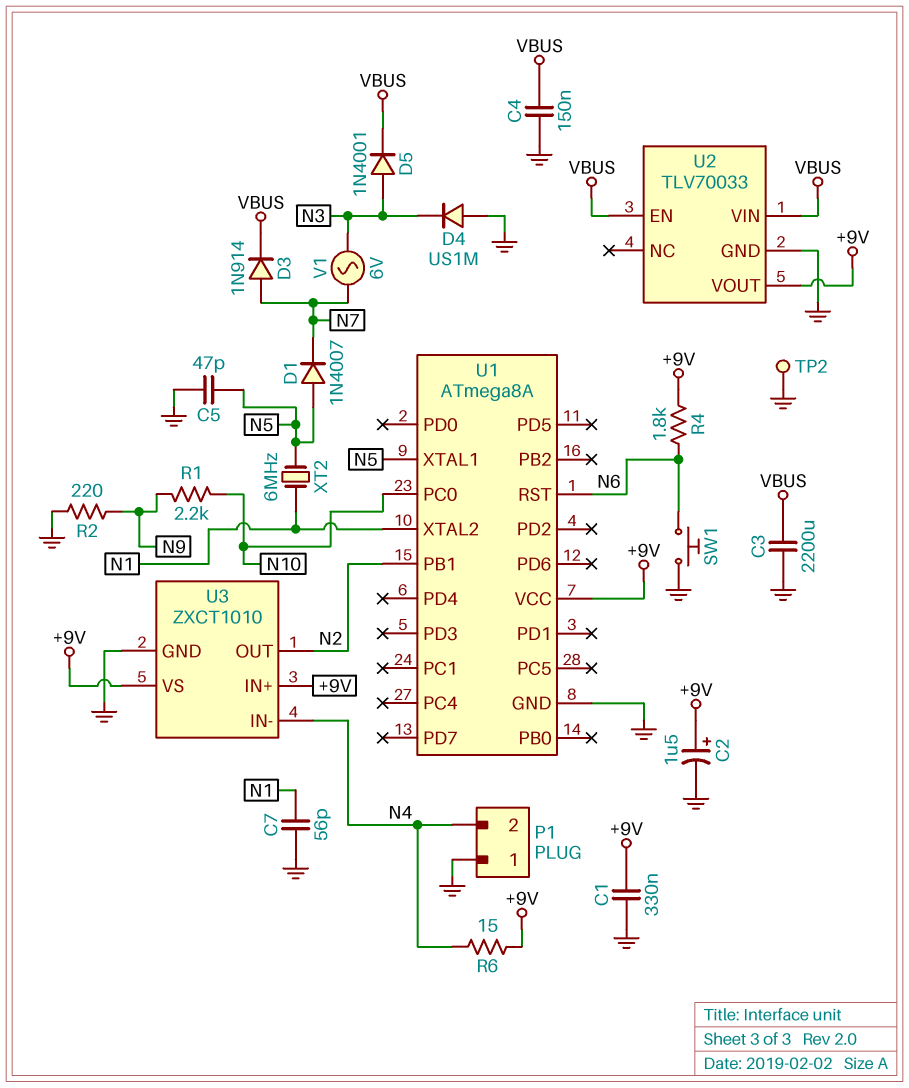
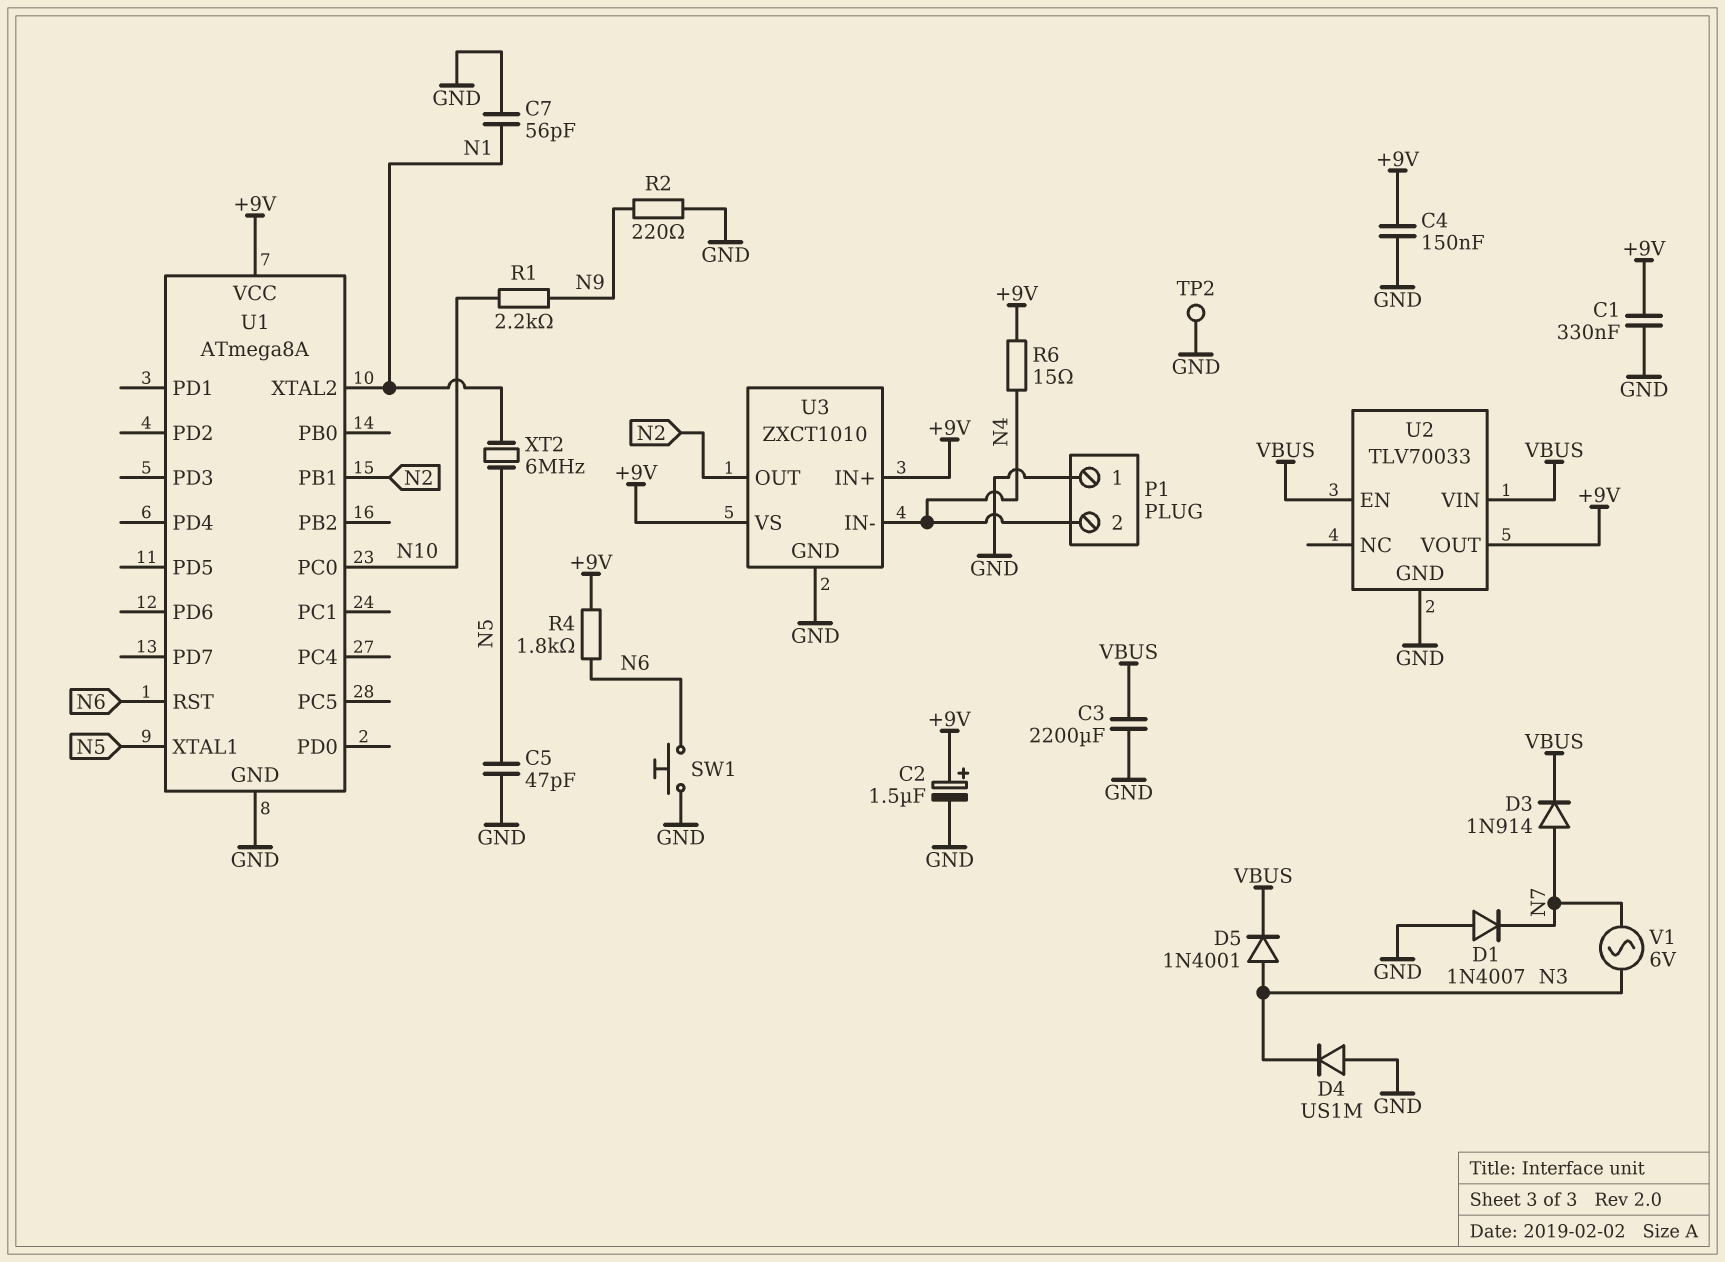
C4: 150nF (GND, VBUS) -> 150nF (+9V, GND)
D1: diode 1N4007 (A N5, K N7) -> diode 1N4007 (A GND, K N7)

